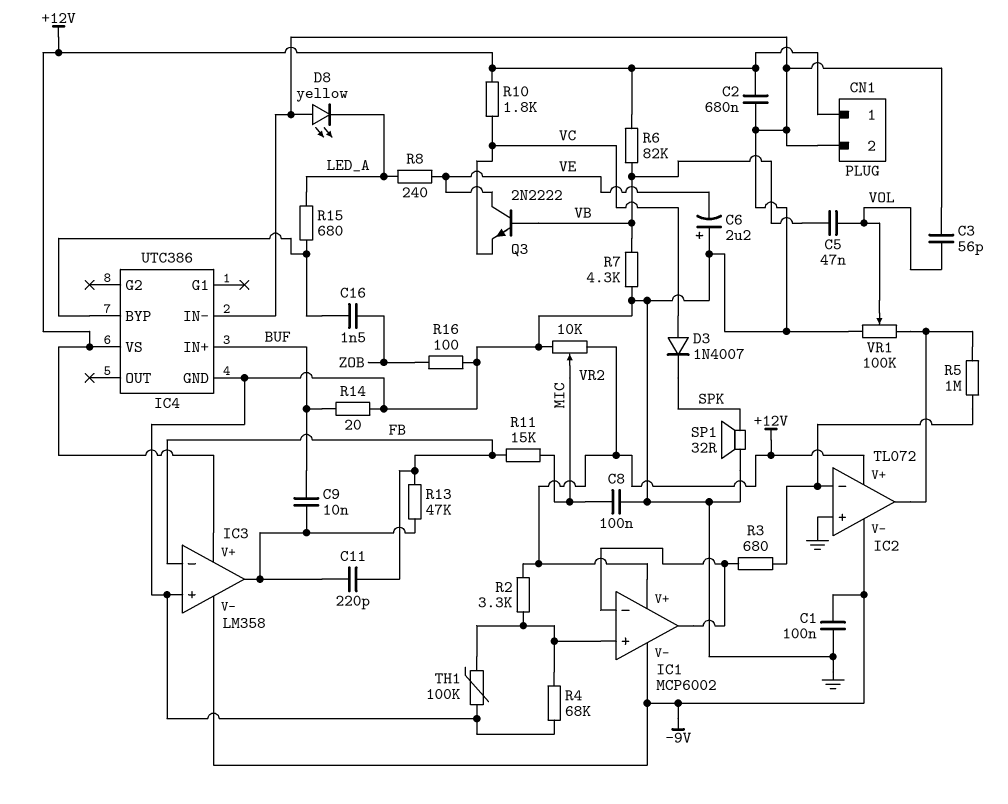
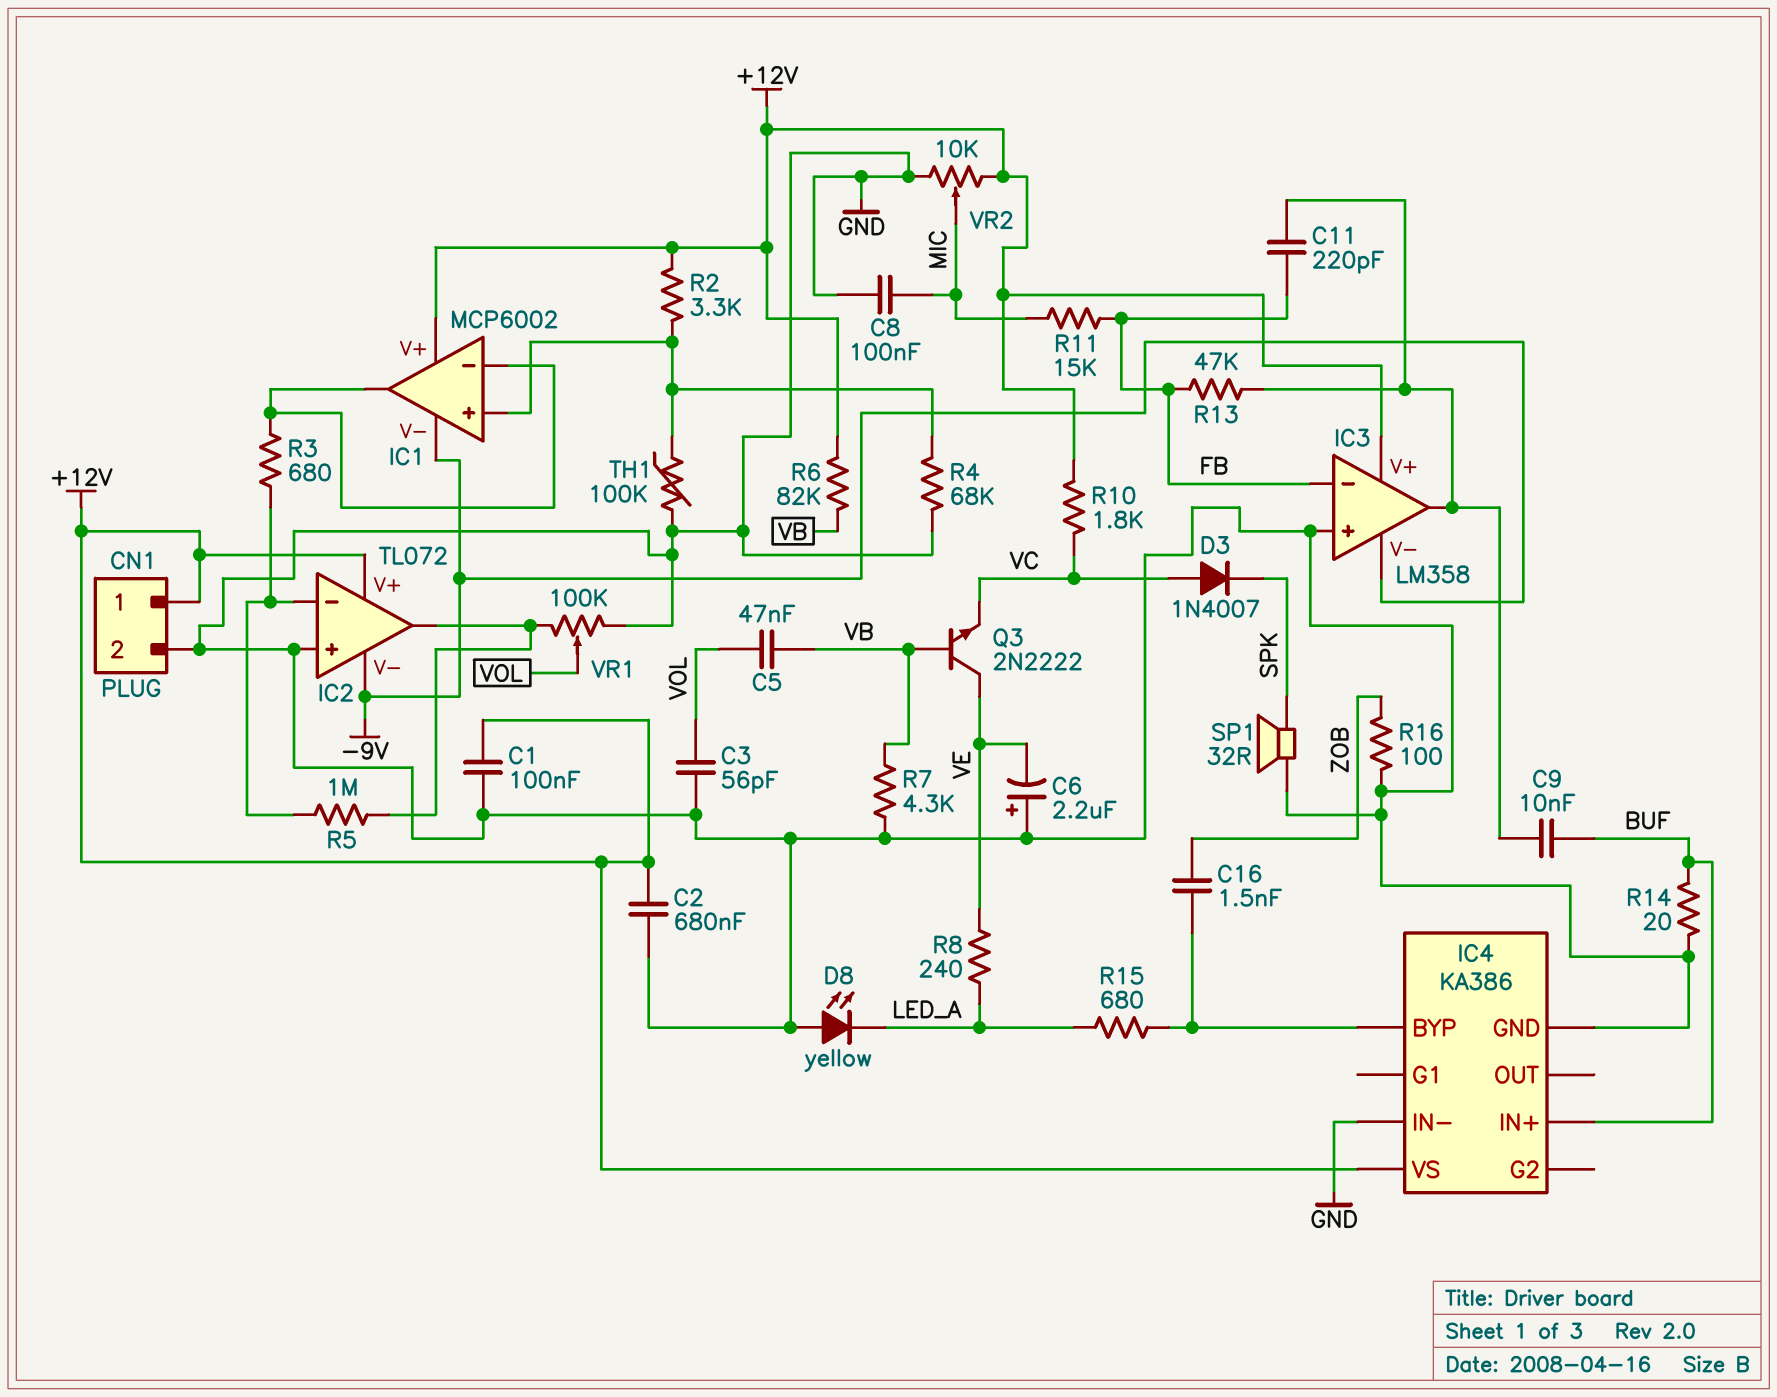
C1: 100nF (-9V, GND) -> 100nF (+12V, GND)
IC4: UTC386 -> KA386

